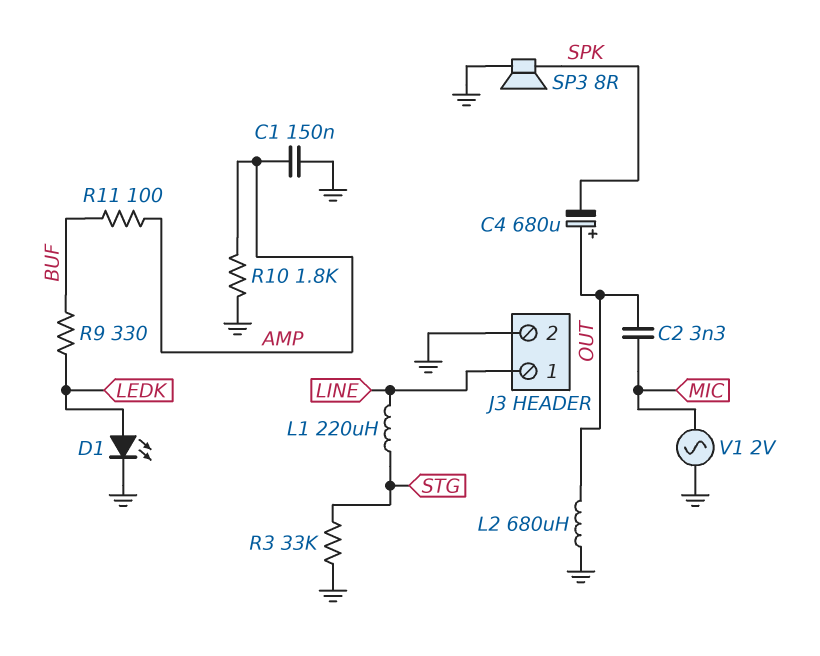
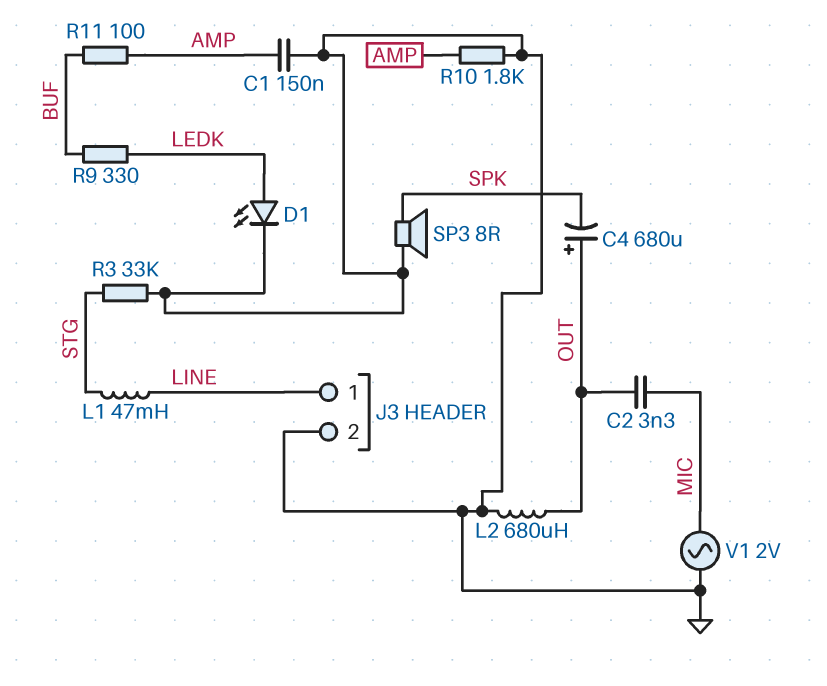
L1: 220uH (LINE, STG) -> 47mH (LINE, STG)

